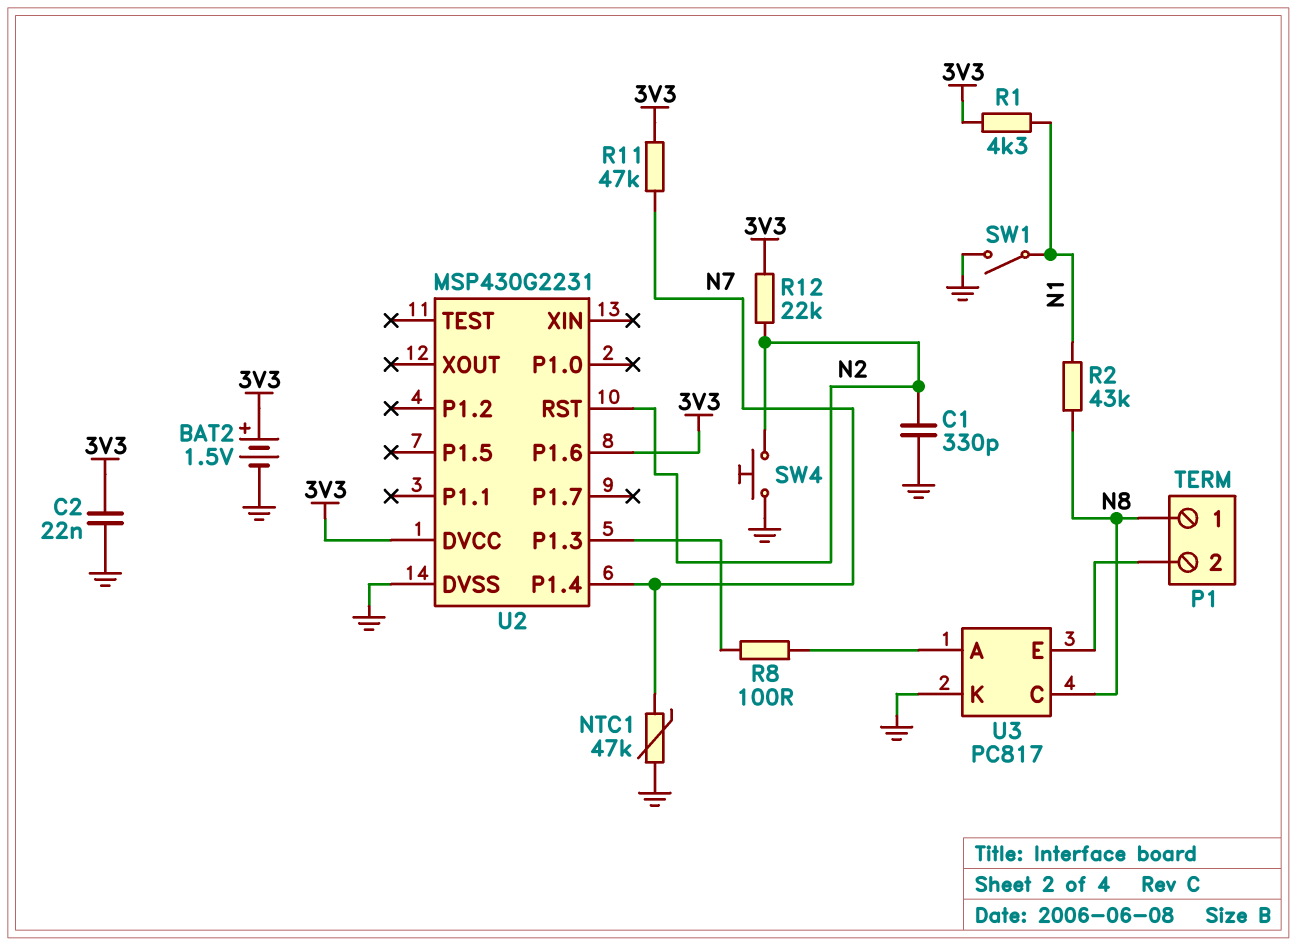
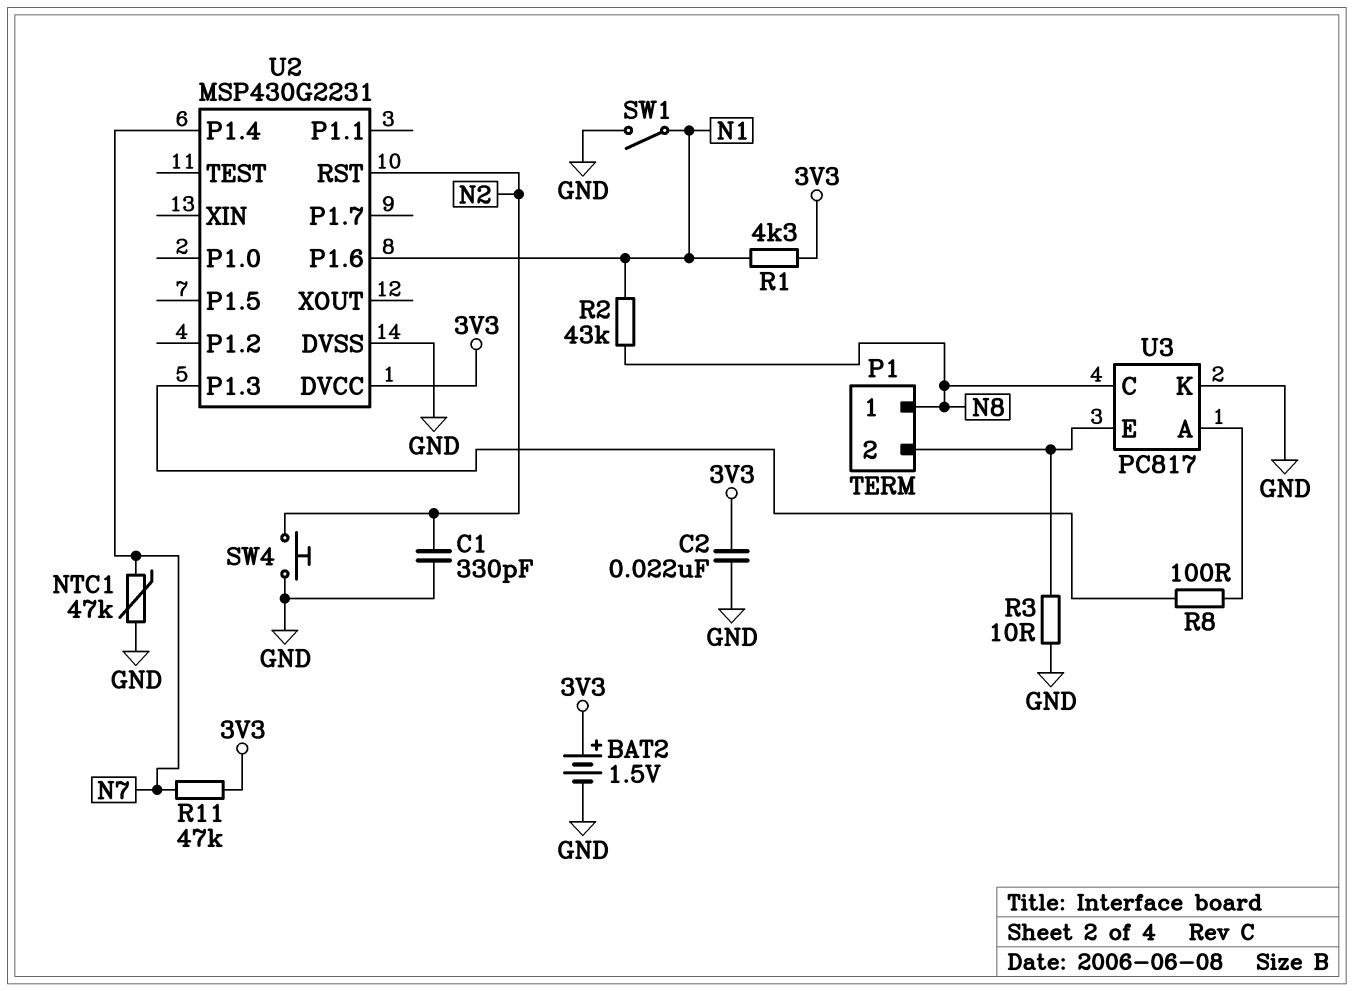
R3: none -> 10 (GND, P1/2)
R12: 22k (3V3, N2) -> none
U2 pin P1.6: 3V3 -> N1

